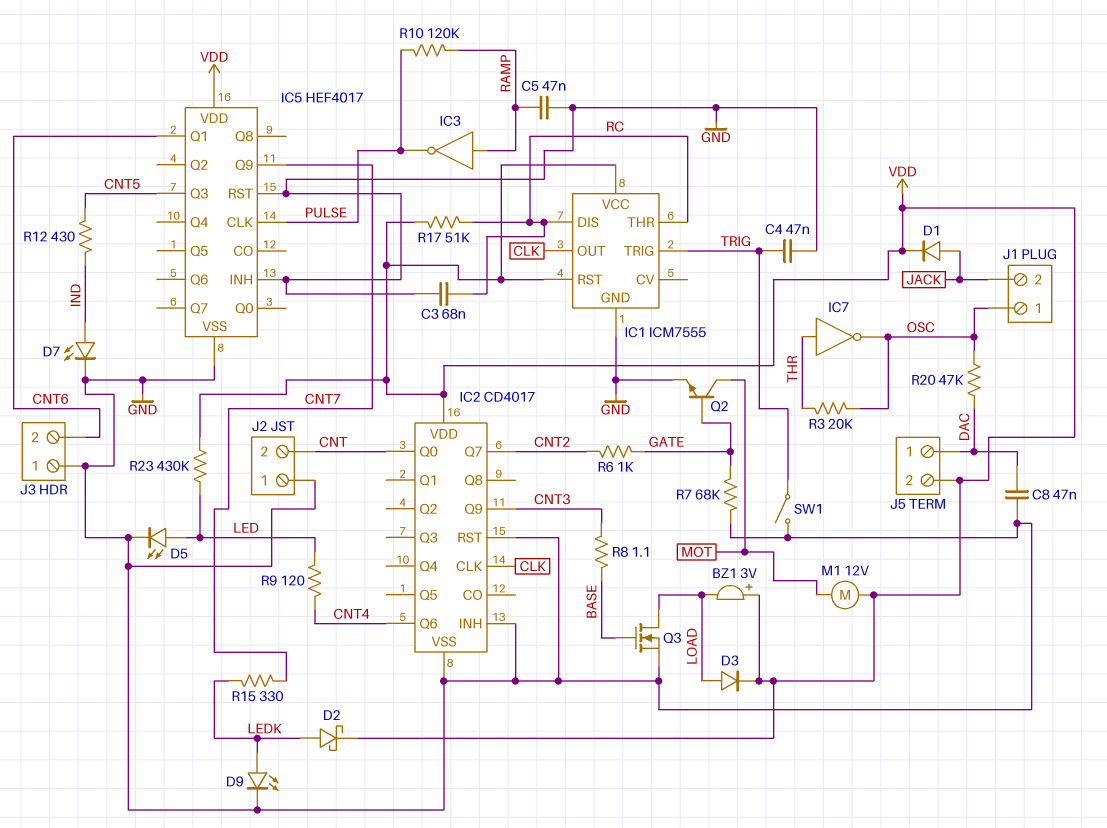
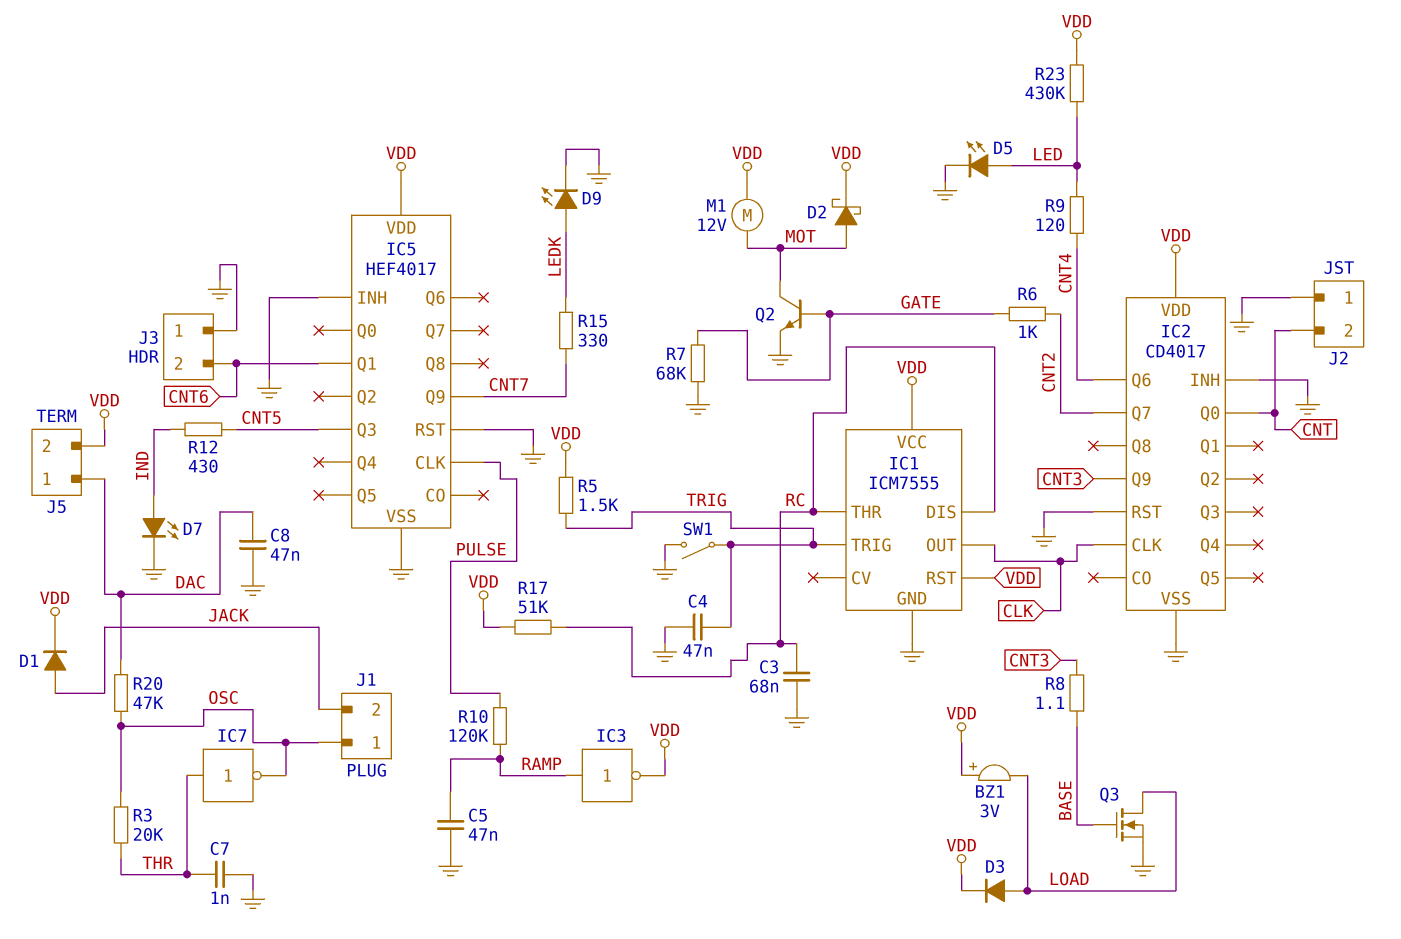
C7: none -> 1nF (GND, THR)
D2: schottky (A LEDK, K VDD) -> schottky (A MOT, K VDD)
IC3: NOT (in RAMP, out PULSE) -> NOT (in RAMP, out VDD)
R5: none -> 1.5k (TRIG, VDD)

